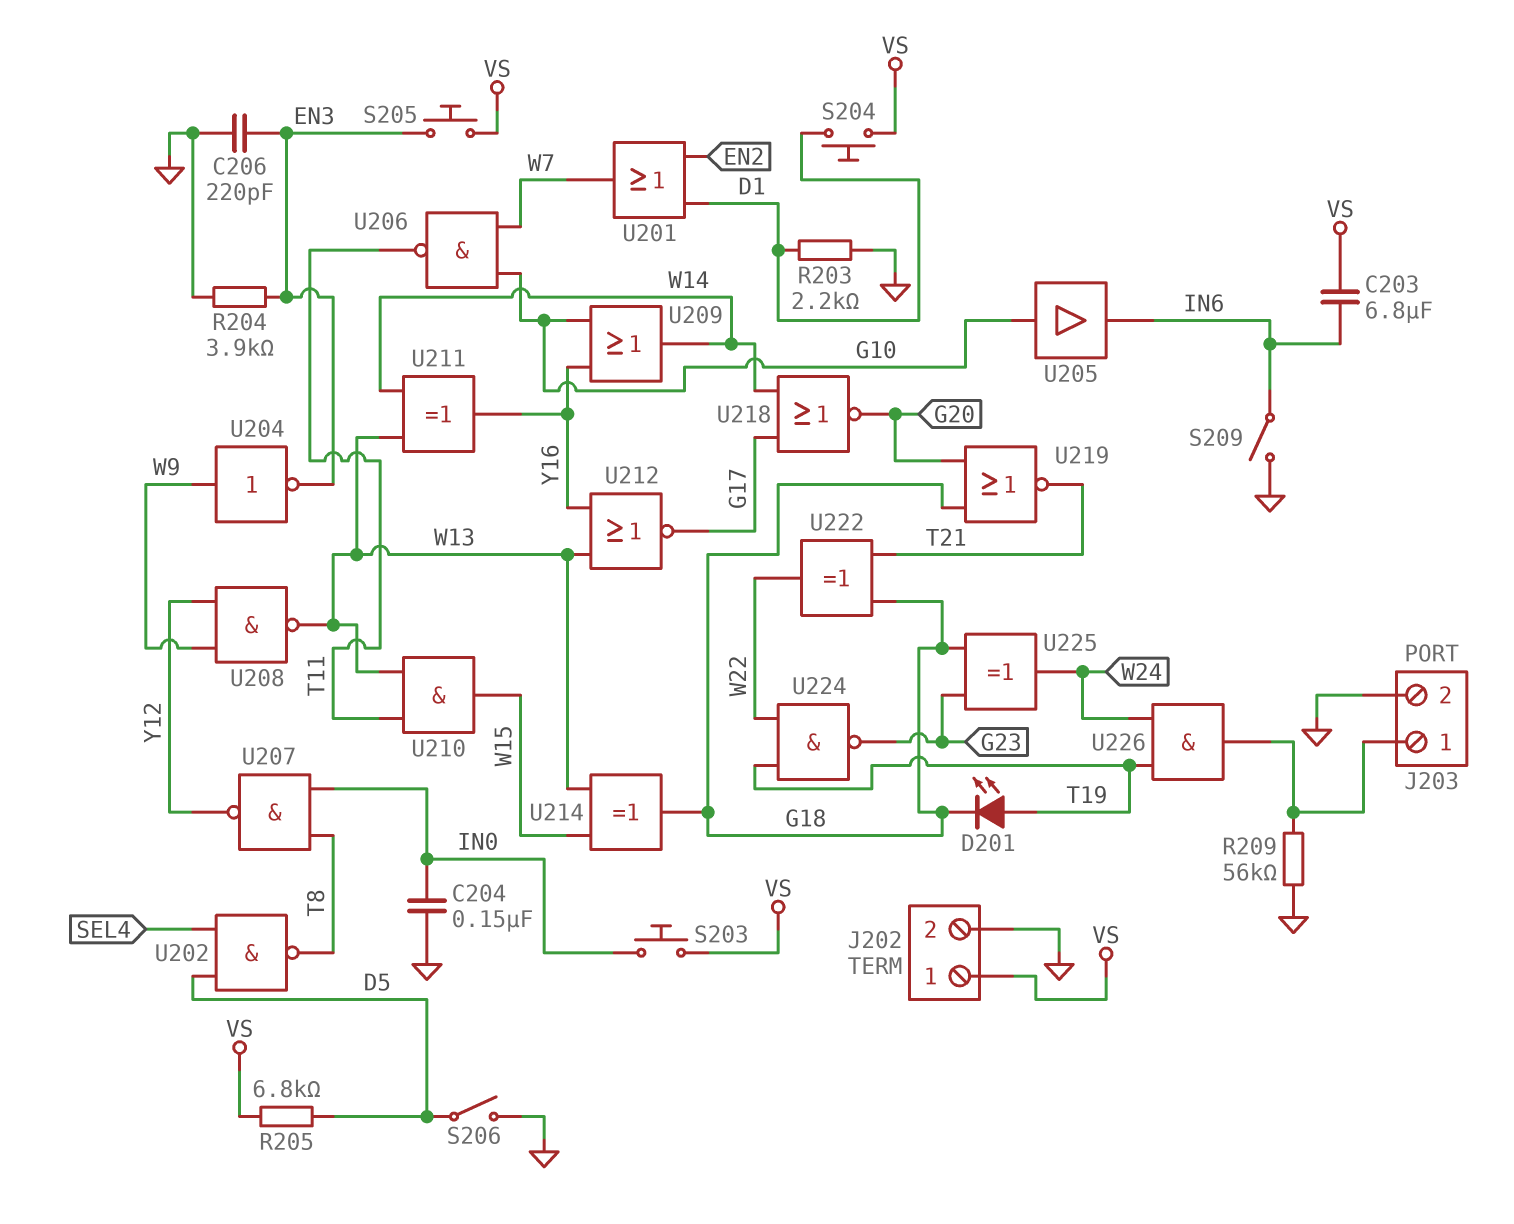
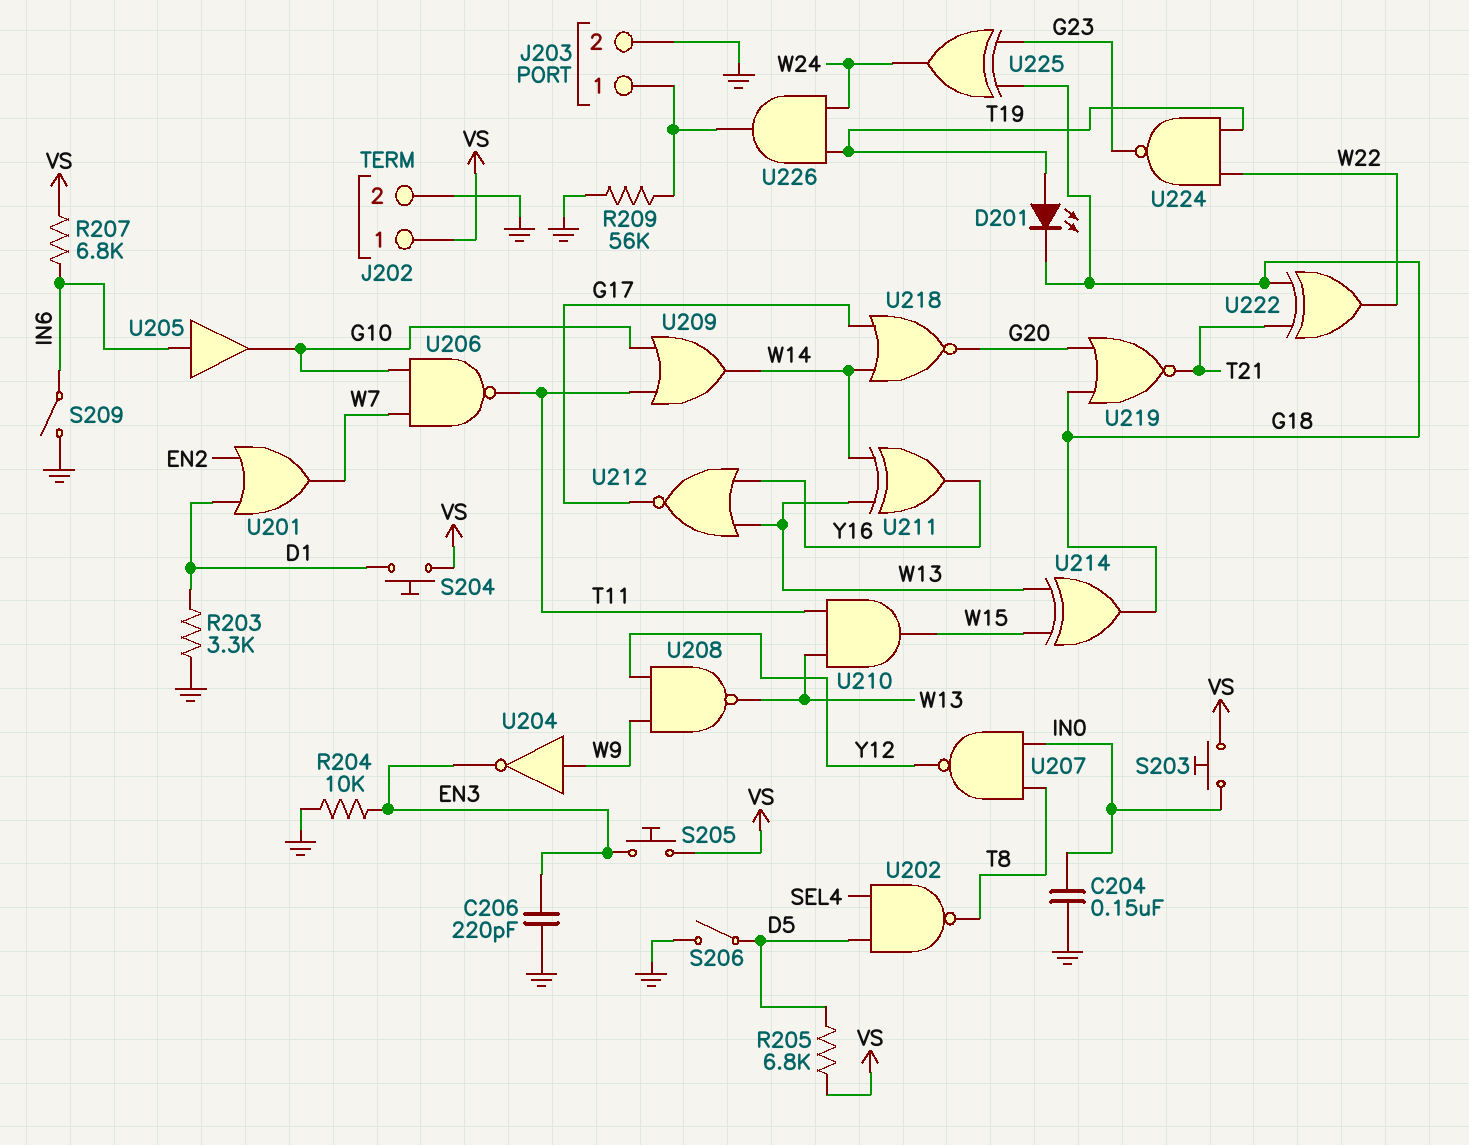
C203: 6.8uF (IN6, VS) -> none
R203: 2.2k (D1, GND) -> 3.3k (D1, GND)
R204: 3.9k (EN3, GND) -> 10k (EN3, GND)
R207: none -> 6.8k (IN6, VS)
U205: buffer (in G10, out IN6) -> buffer (in IN6, out G10)
U209: OR (in G10, in Y16, out W14) -> OR (in G10, in T11, out W14)

